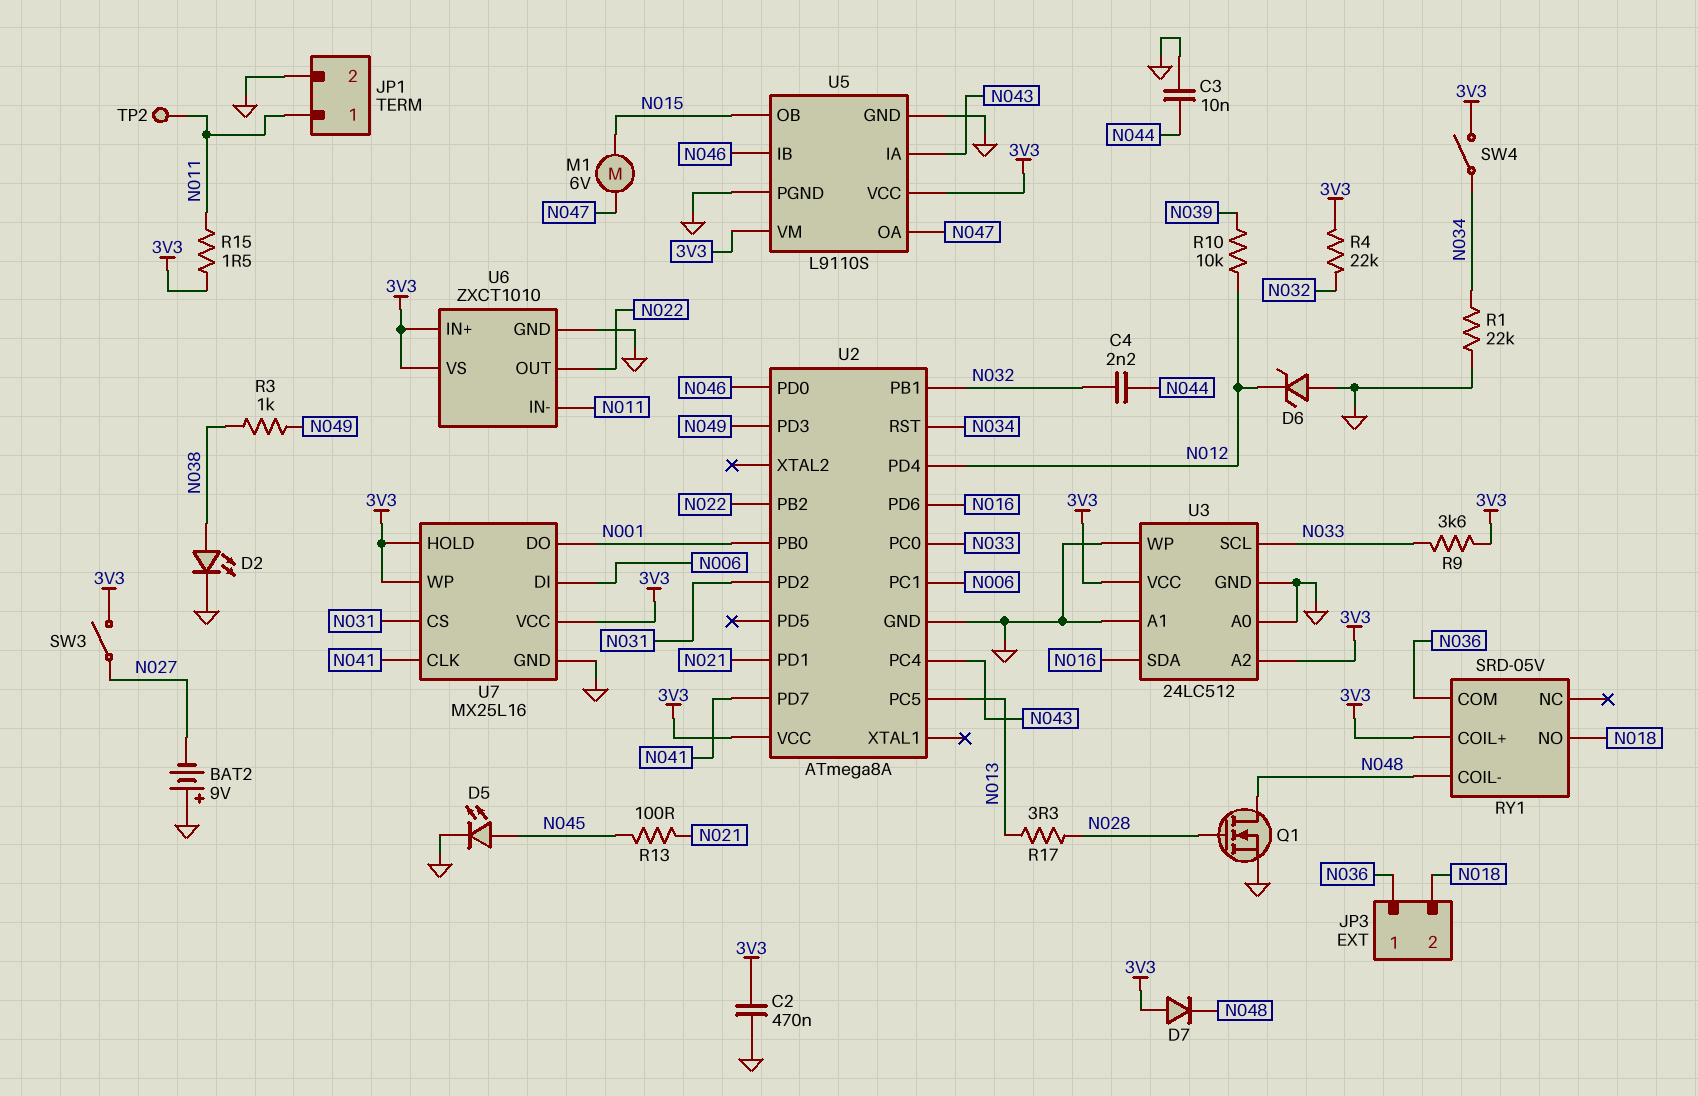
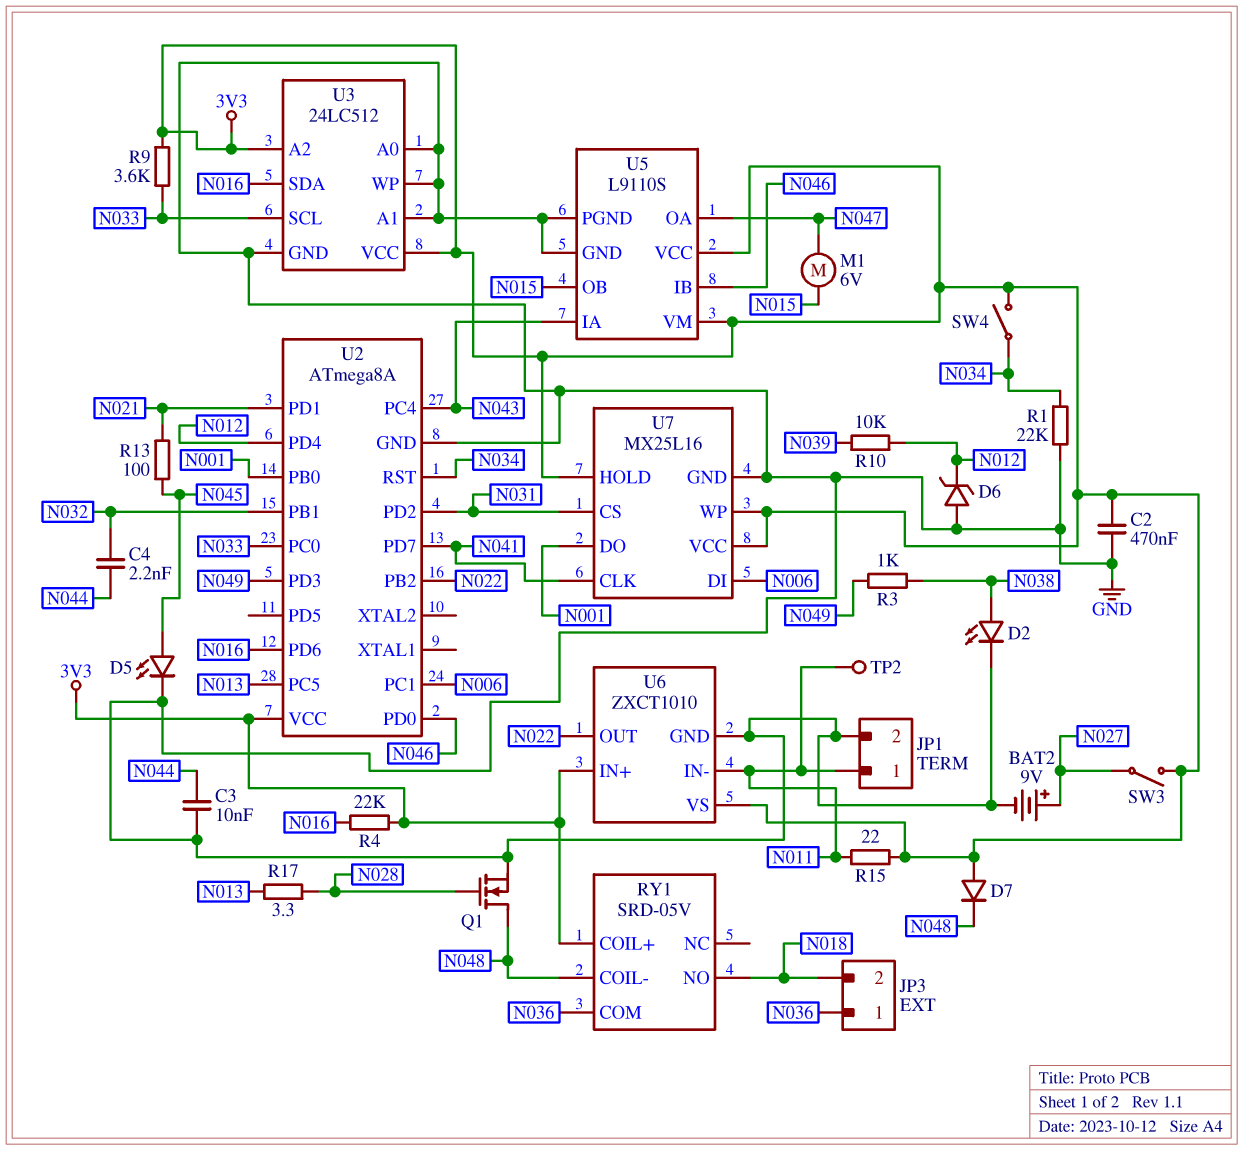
BAT2: 9V (plus GND, minus N027) -> 9V (plus N027, minus GND)
R4: 22k (3V3, N032) -> 22k (3V3, N016)
R15: 1.5 (3V3, N011) -> 22 (3V3, N011)

